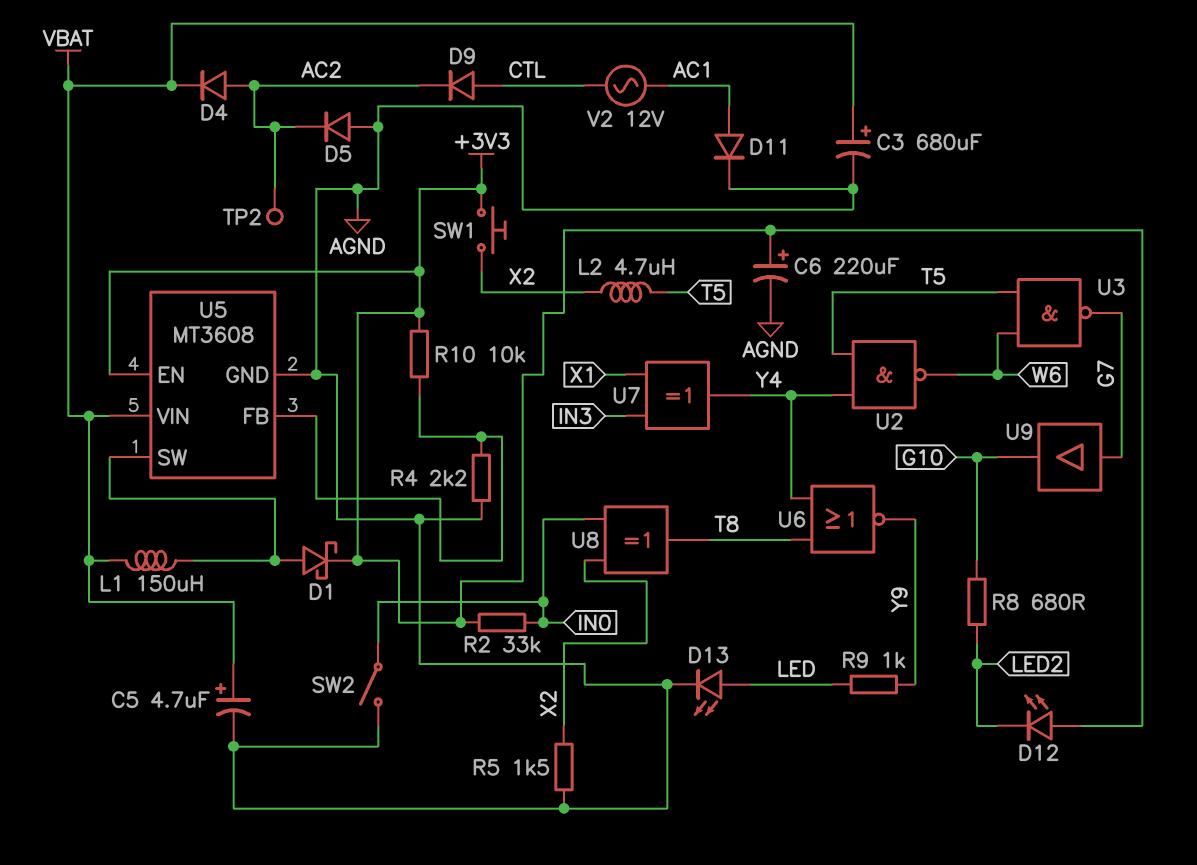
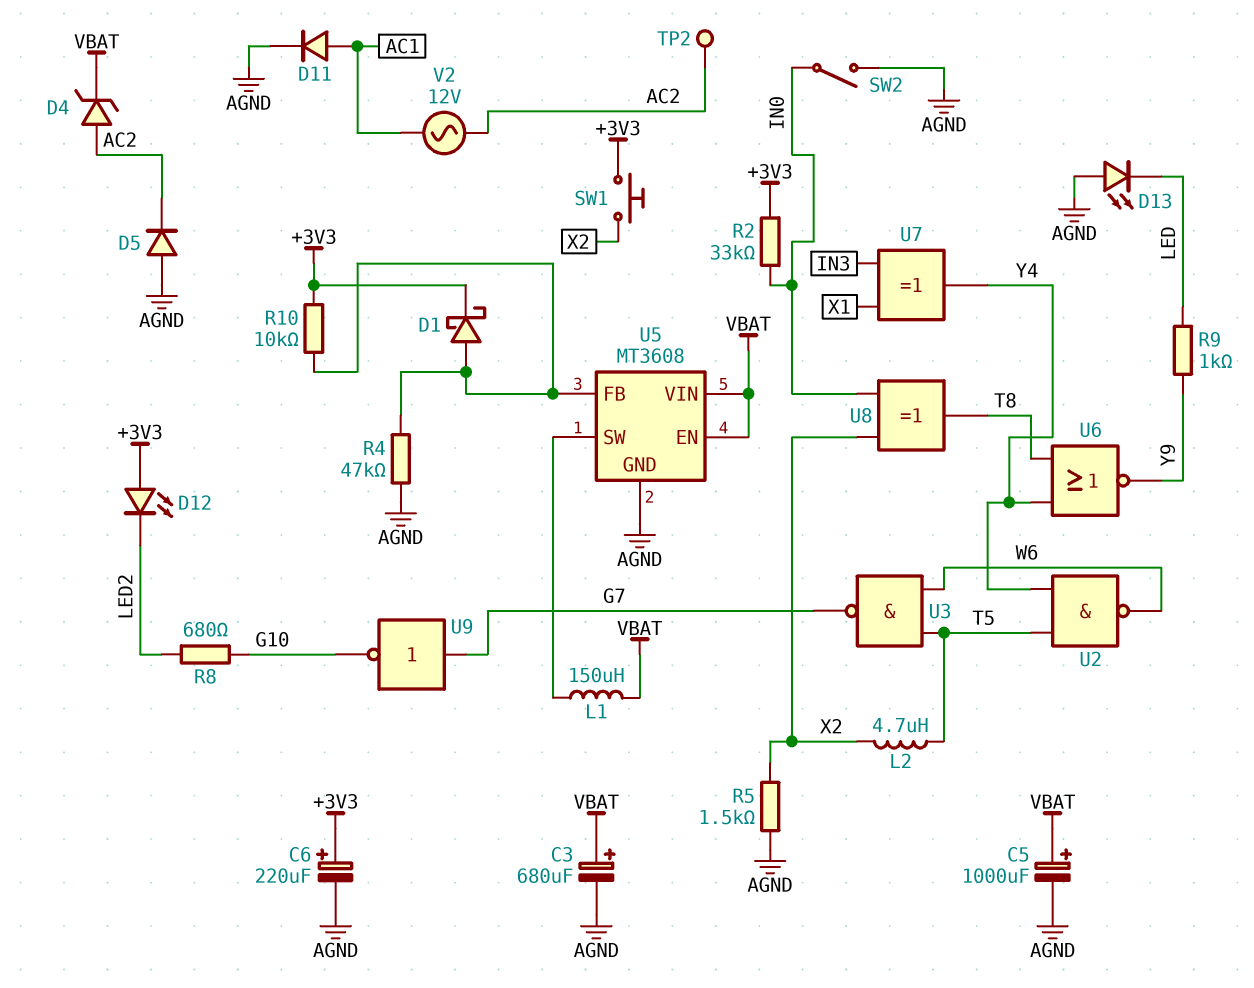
C5: 4.7uF (plus VBAT, minus AGND) -> 1000uF (plus VBAT, minus AGND)
D1: schottky (A U5/SW, K +3V3) -> schottky (A U5/FB, K +3V3)
D4: diode (A AC2, K VBAT) -> zener (A AC2, K VBAT)
D9: diode (A CTL, K AC2) -> none
D13: LED (A LED, K AGND) -> LED (A AGND, K LED)
R4: 2.2k (AGND, U5/FB) -> 47k (AGND, U5/FB)
U5 pin EN: +3V3 -> VBAT
U9: buffer (in G7, out G10) -> NOT (in G7, out G10)
V2: AC 12V (AC1, CTL) -> AC 12V (AC1, AC2)

